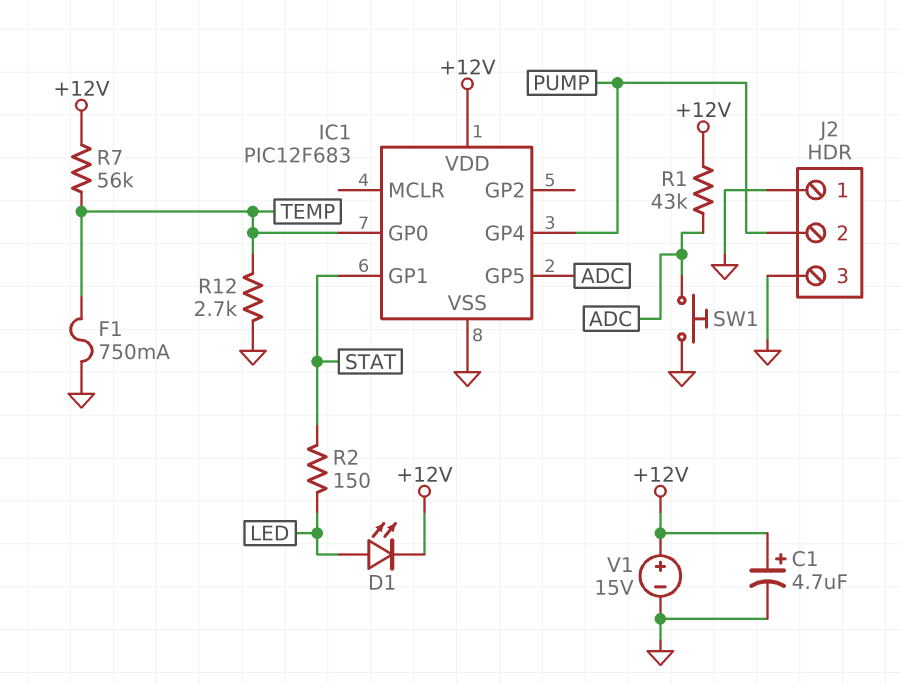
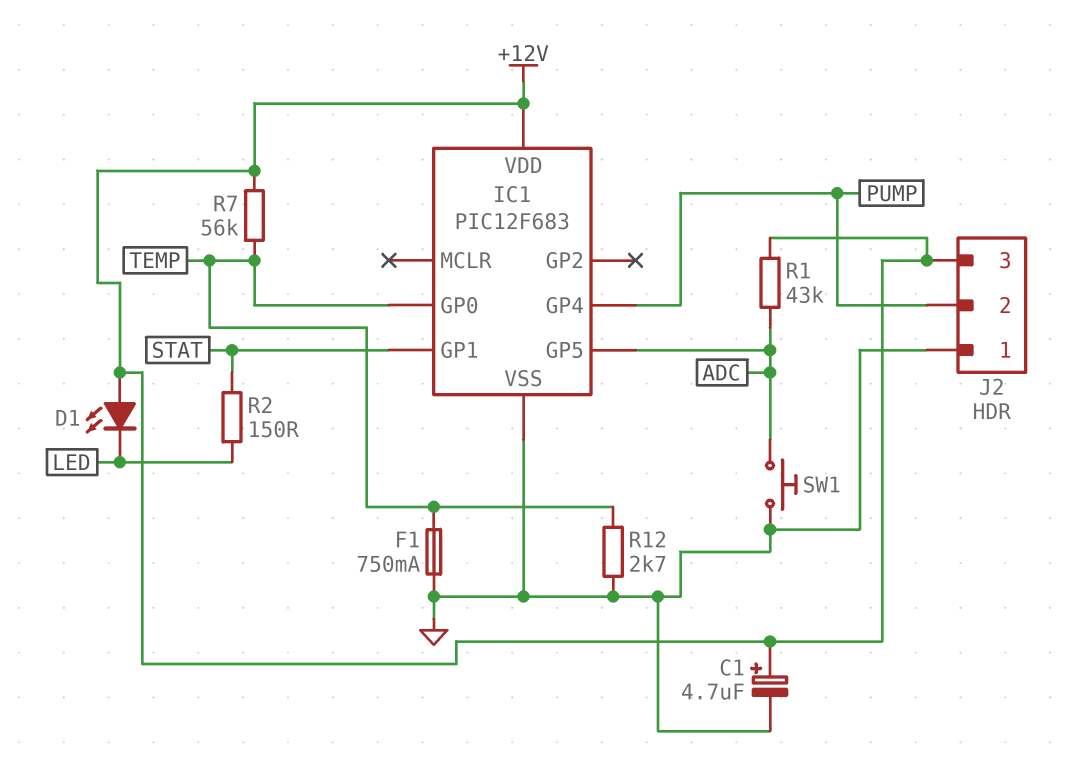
D1: LED (A LED, K +12V) -> LED (A +12V, K LED)
J2 pin 3: GND -> +12V
V1: 15V (plus +12V, minus GND) -> none

